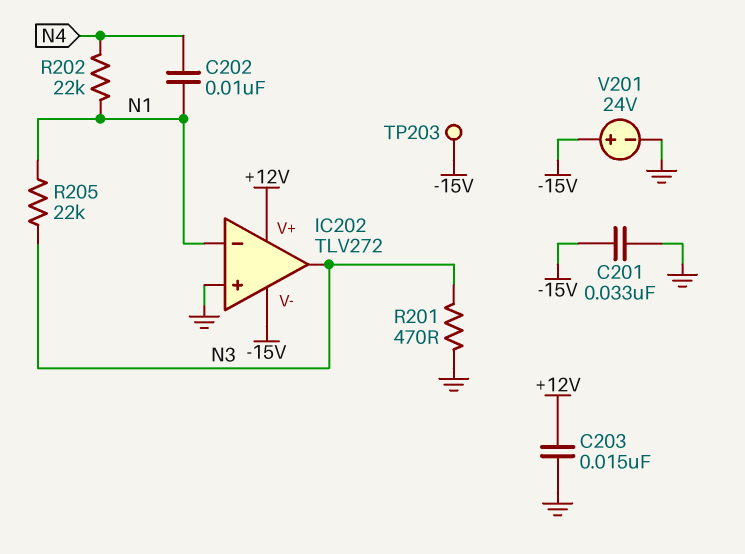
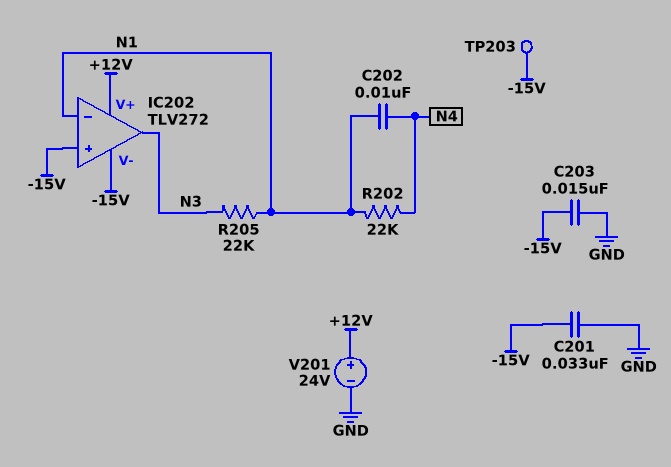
C203: 15nF (+12V, GND) -> 15nF (-15V, GND)
IC202 pin in+: GND -> -15V
R201: 470 (GND, N3) -> none
V201: 24V (plus -15V, minus GND) -> 24V (plus +12V, minus GND)

